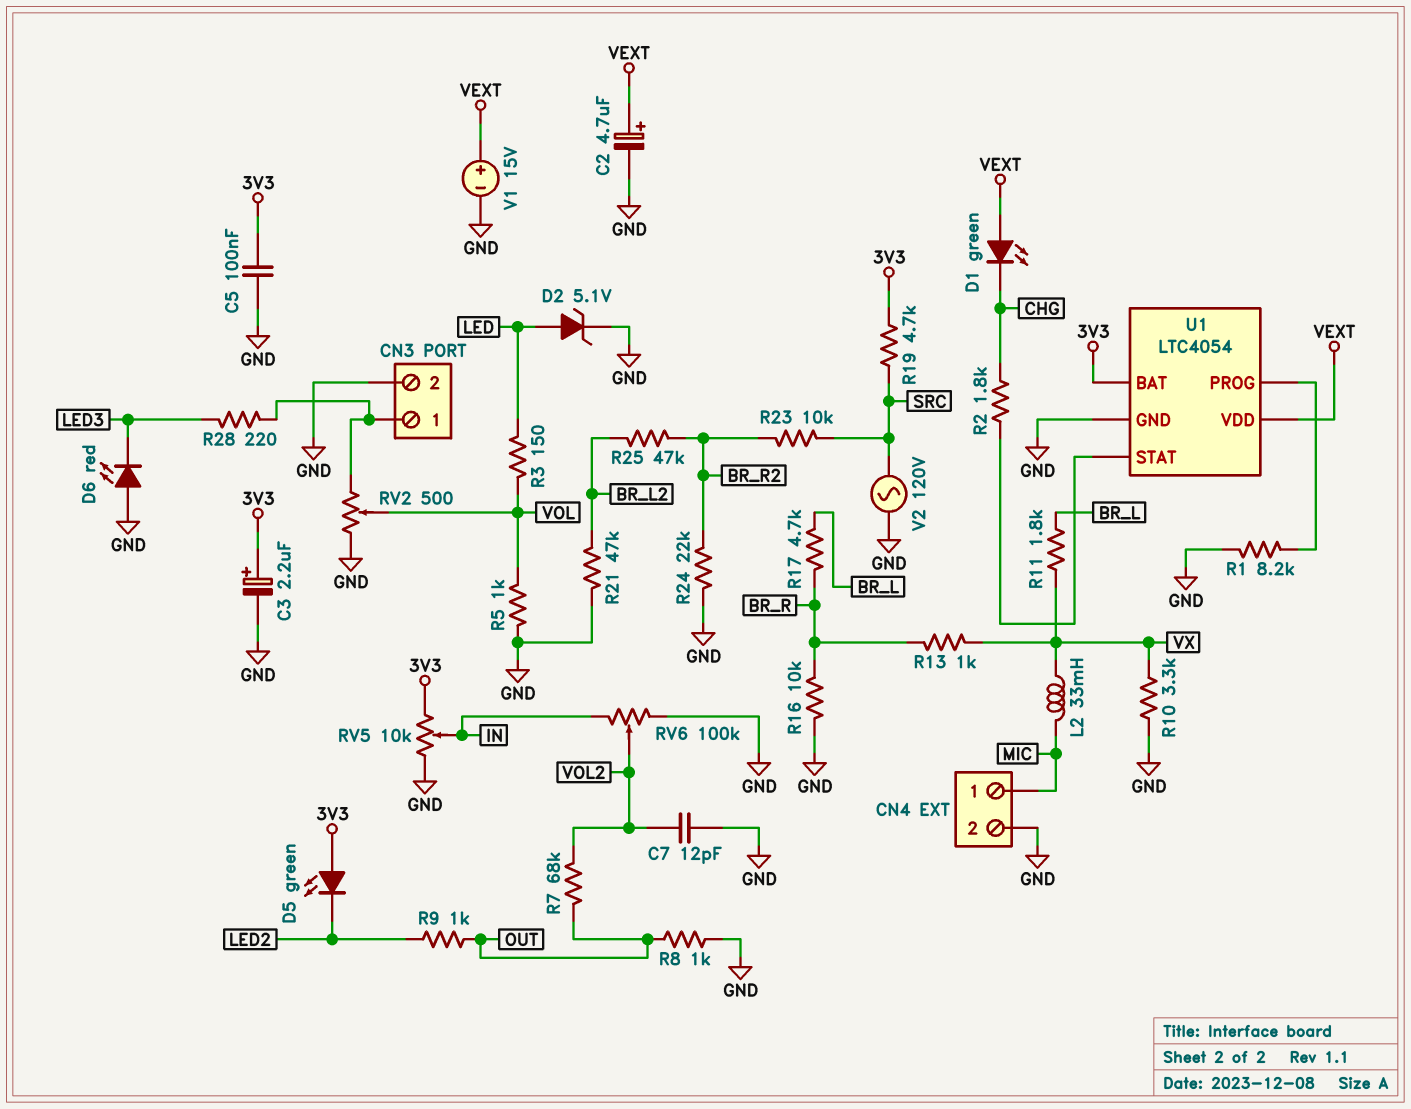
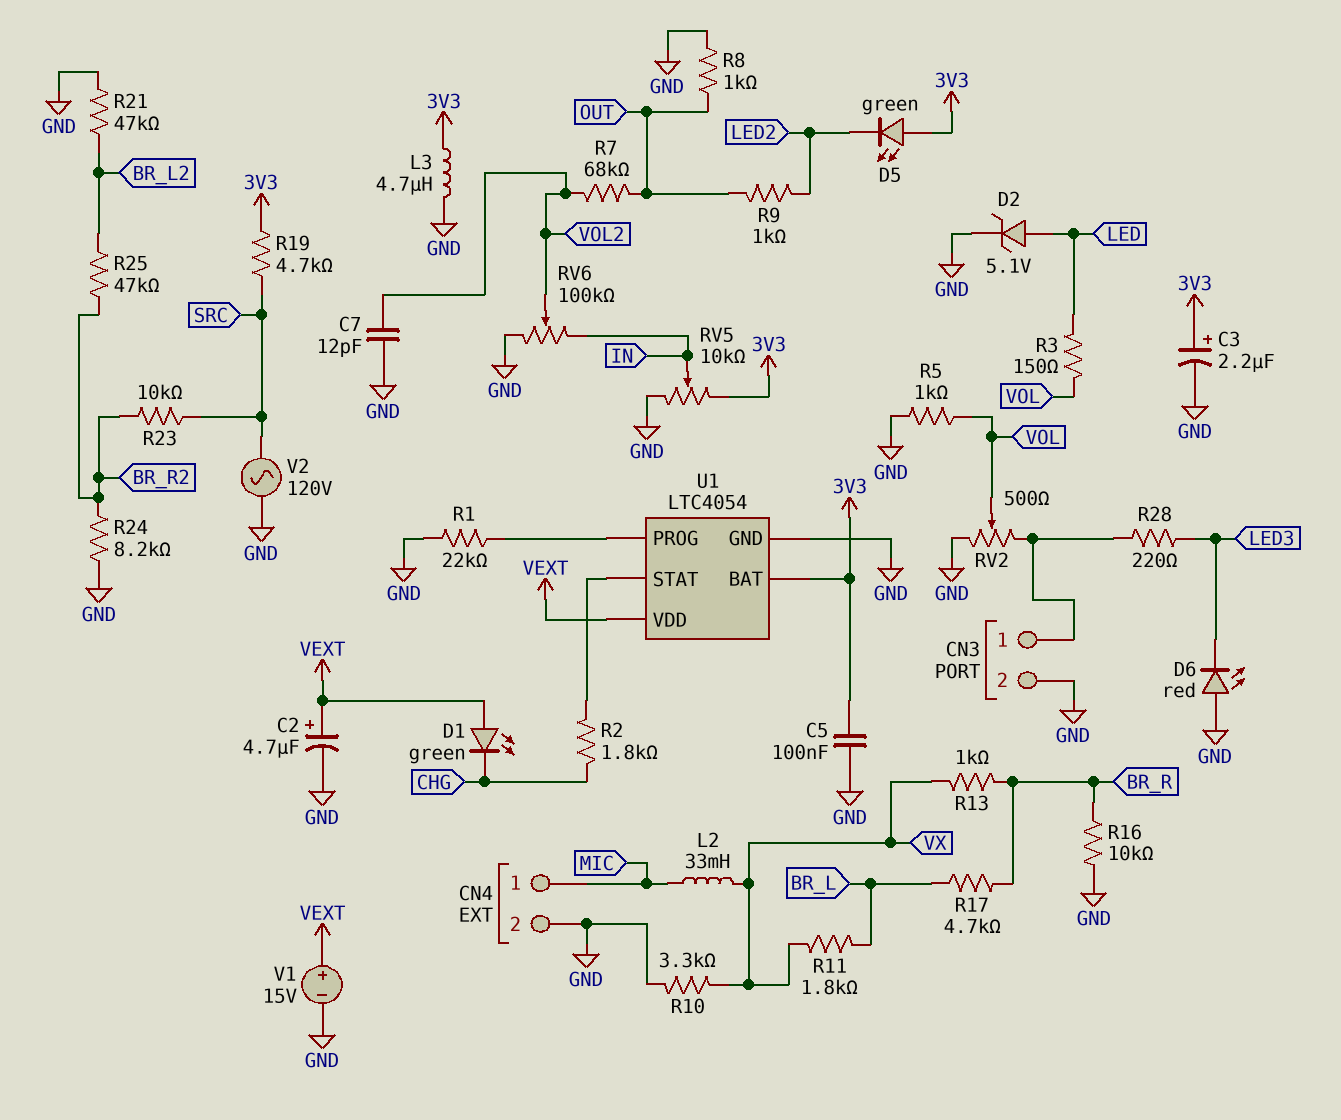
L3: none -> 4.7uH (3V3, GND)
R1: 8.2k (GND, U1/PROG) -> 22k (GND, U1/PROG)
R24: 22k (BR_R2, GND) -> 8.2k (BR_R2, GND)

